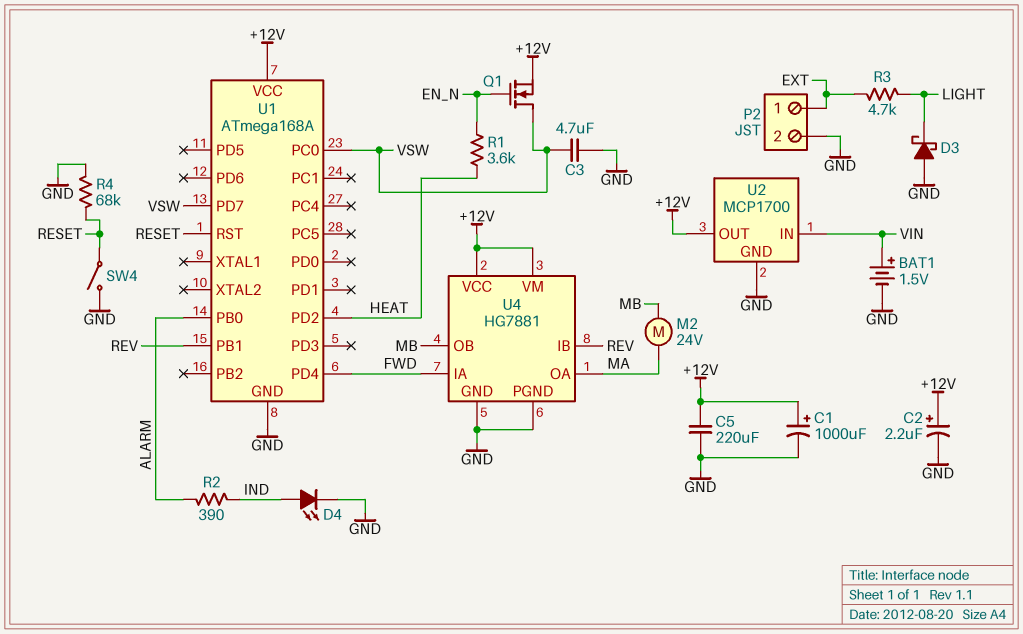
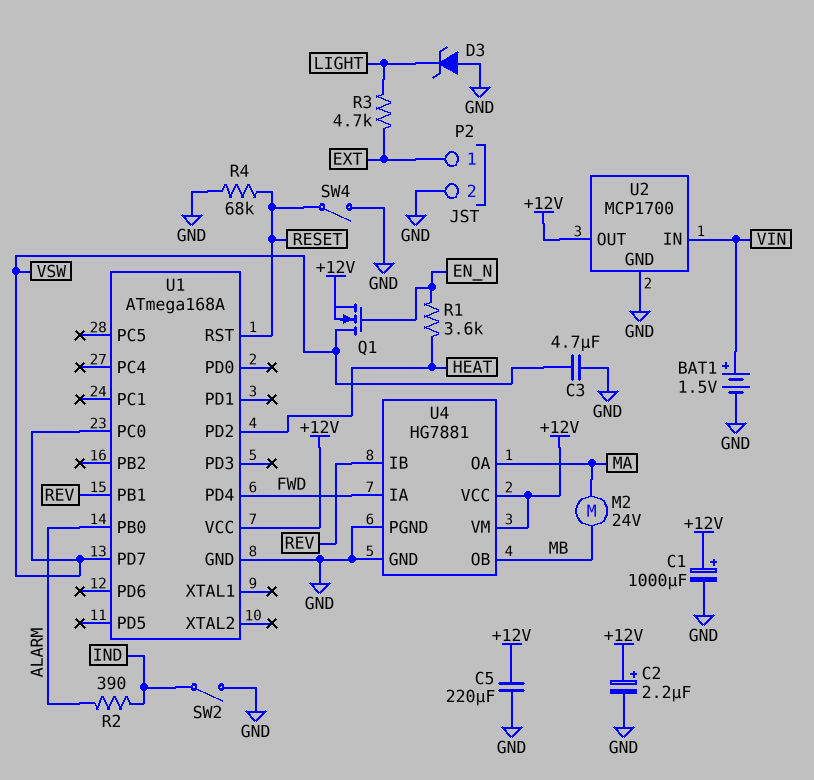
D3: schottky (A GND, K LIGHT) -> zener (A GND, K LIGHT)
D4: LED (A IND, K GND) -> none
SW2: none -> switch (GND, IND)

